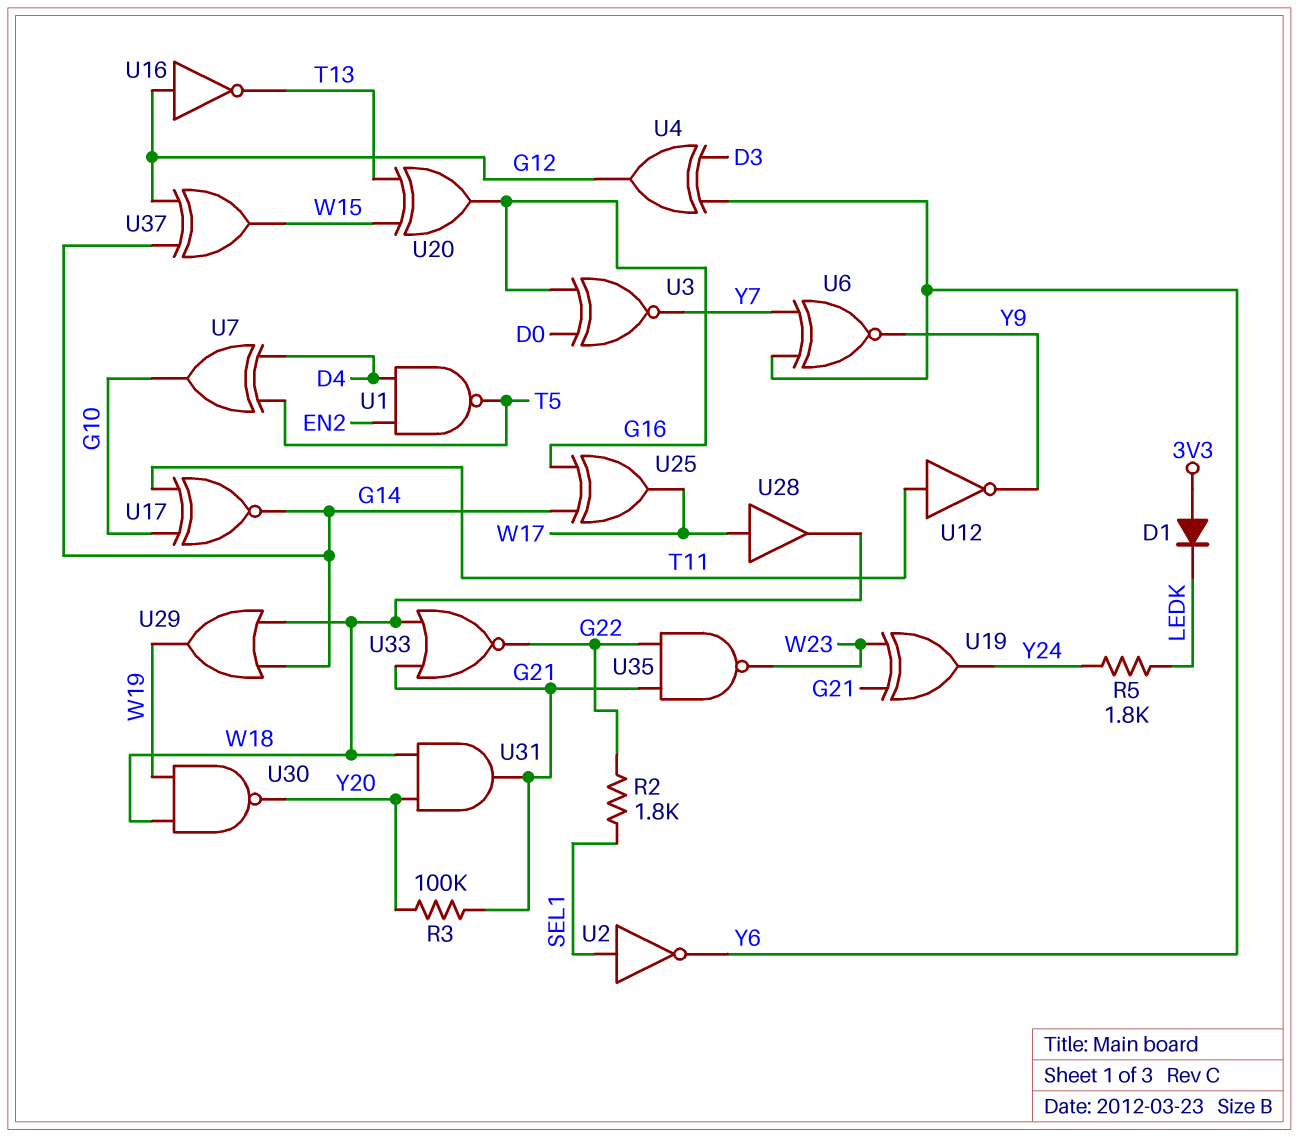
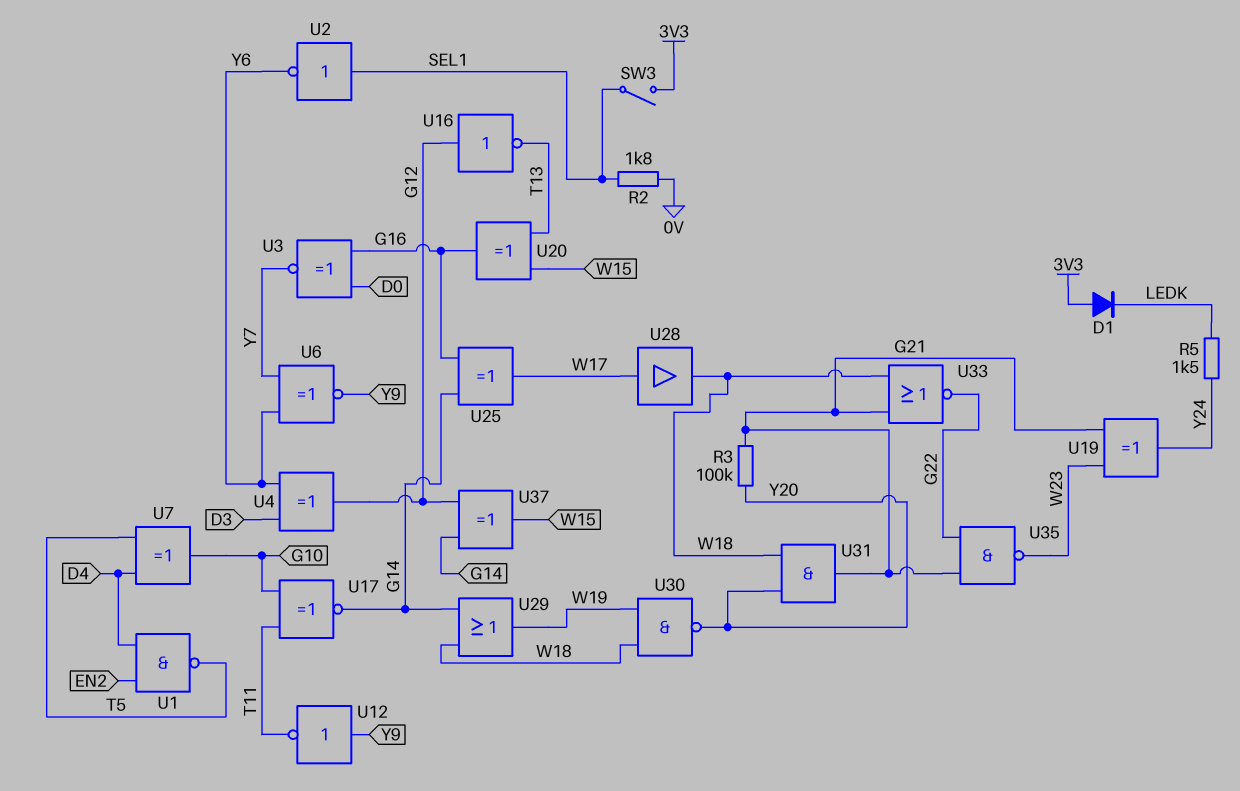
R2: 1.8k (G22, SEL1) -> 1.8k (0V, SEL1)
R5: 1.8k (LEDK, Y24) -> 1.5k (LEDK, Y24)
SW3: none -> switch (3V3, SEL1)
U12: NOT (in T11, out Y9) -> NOT (in Y9, out T11)

